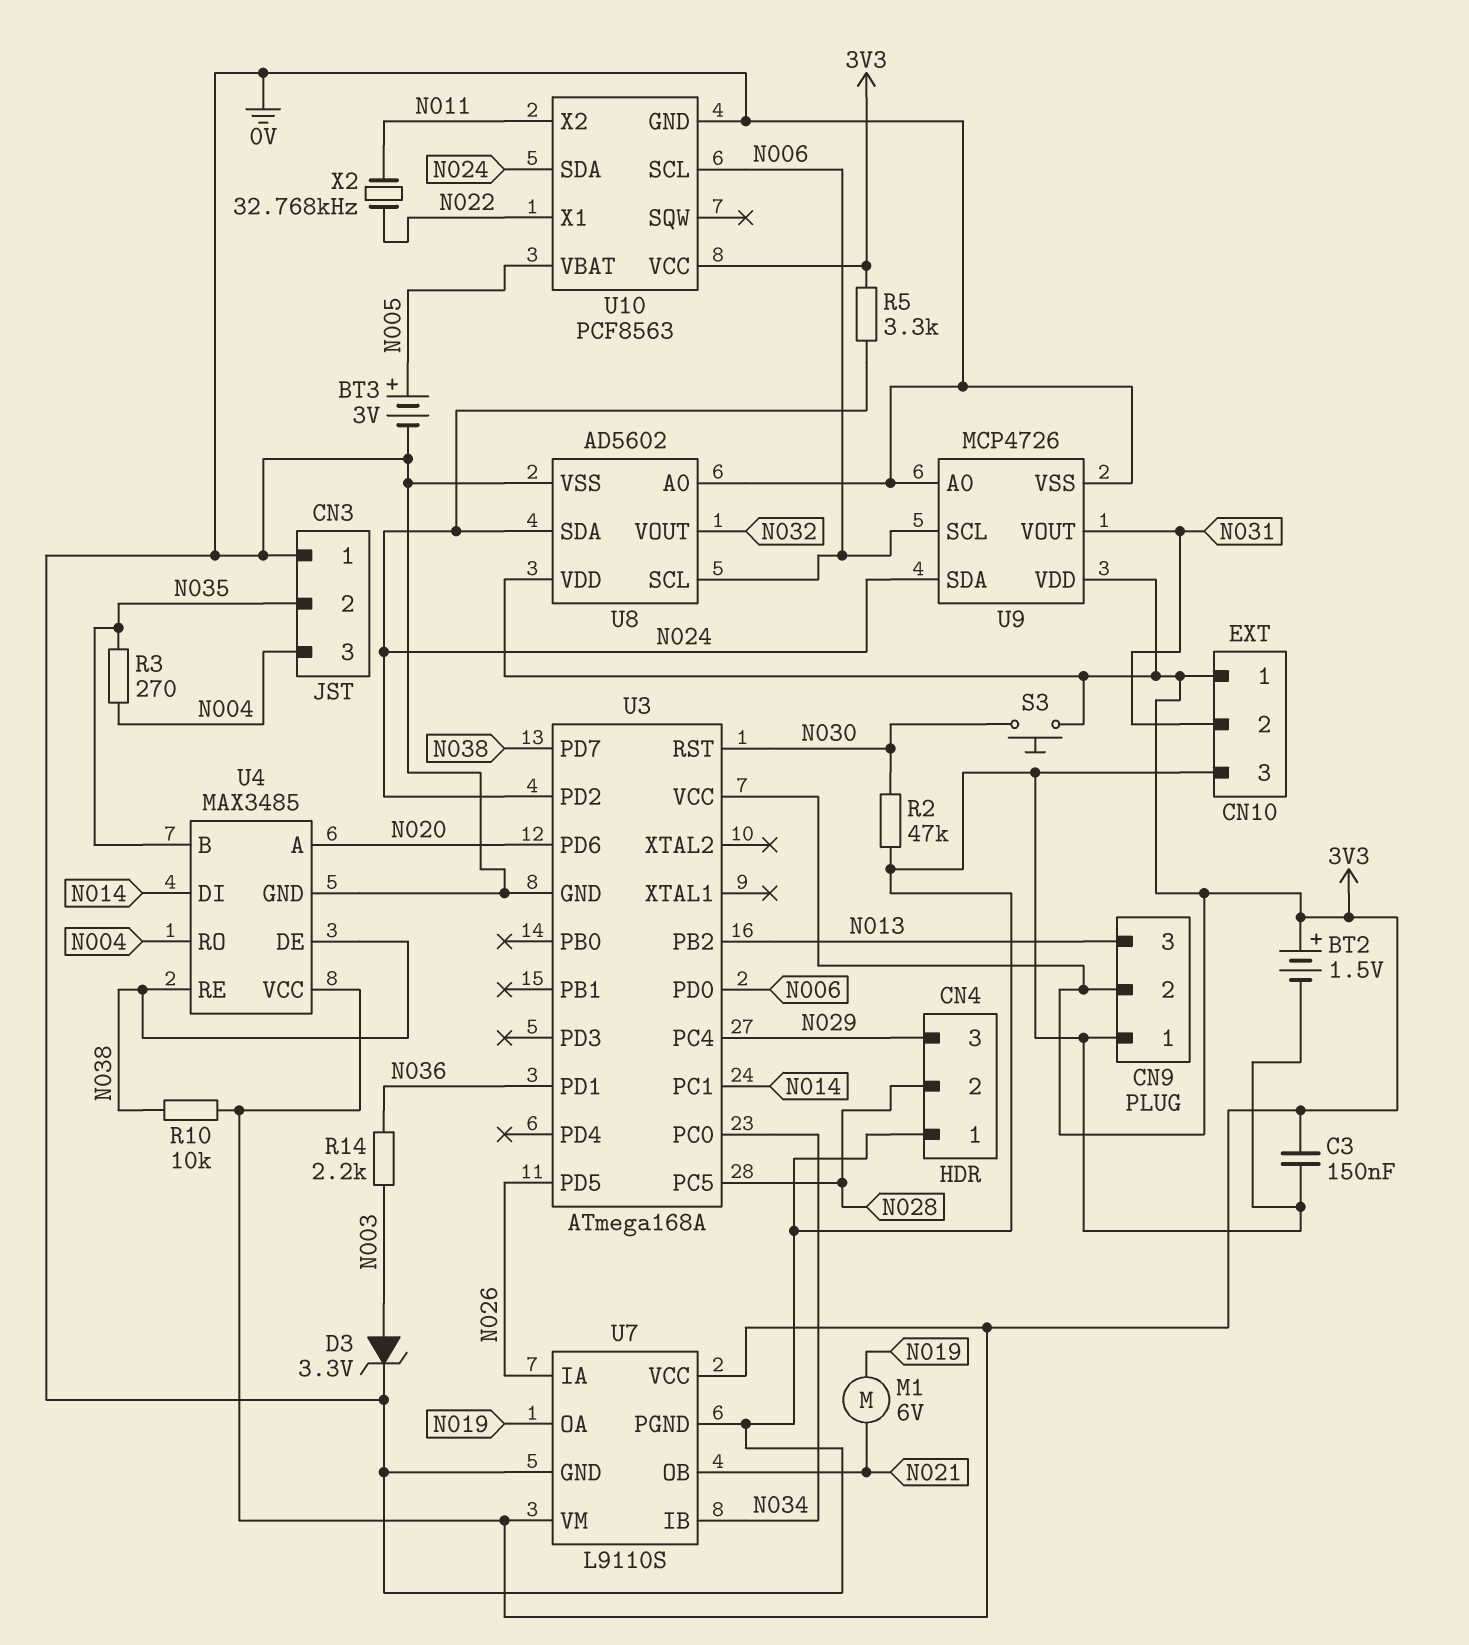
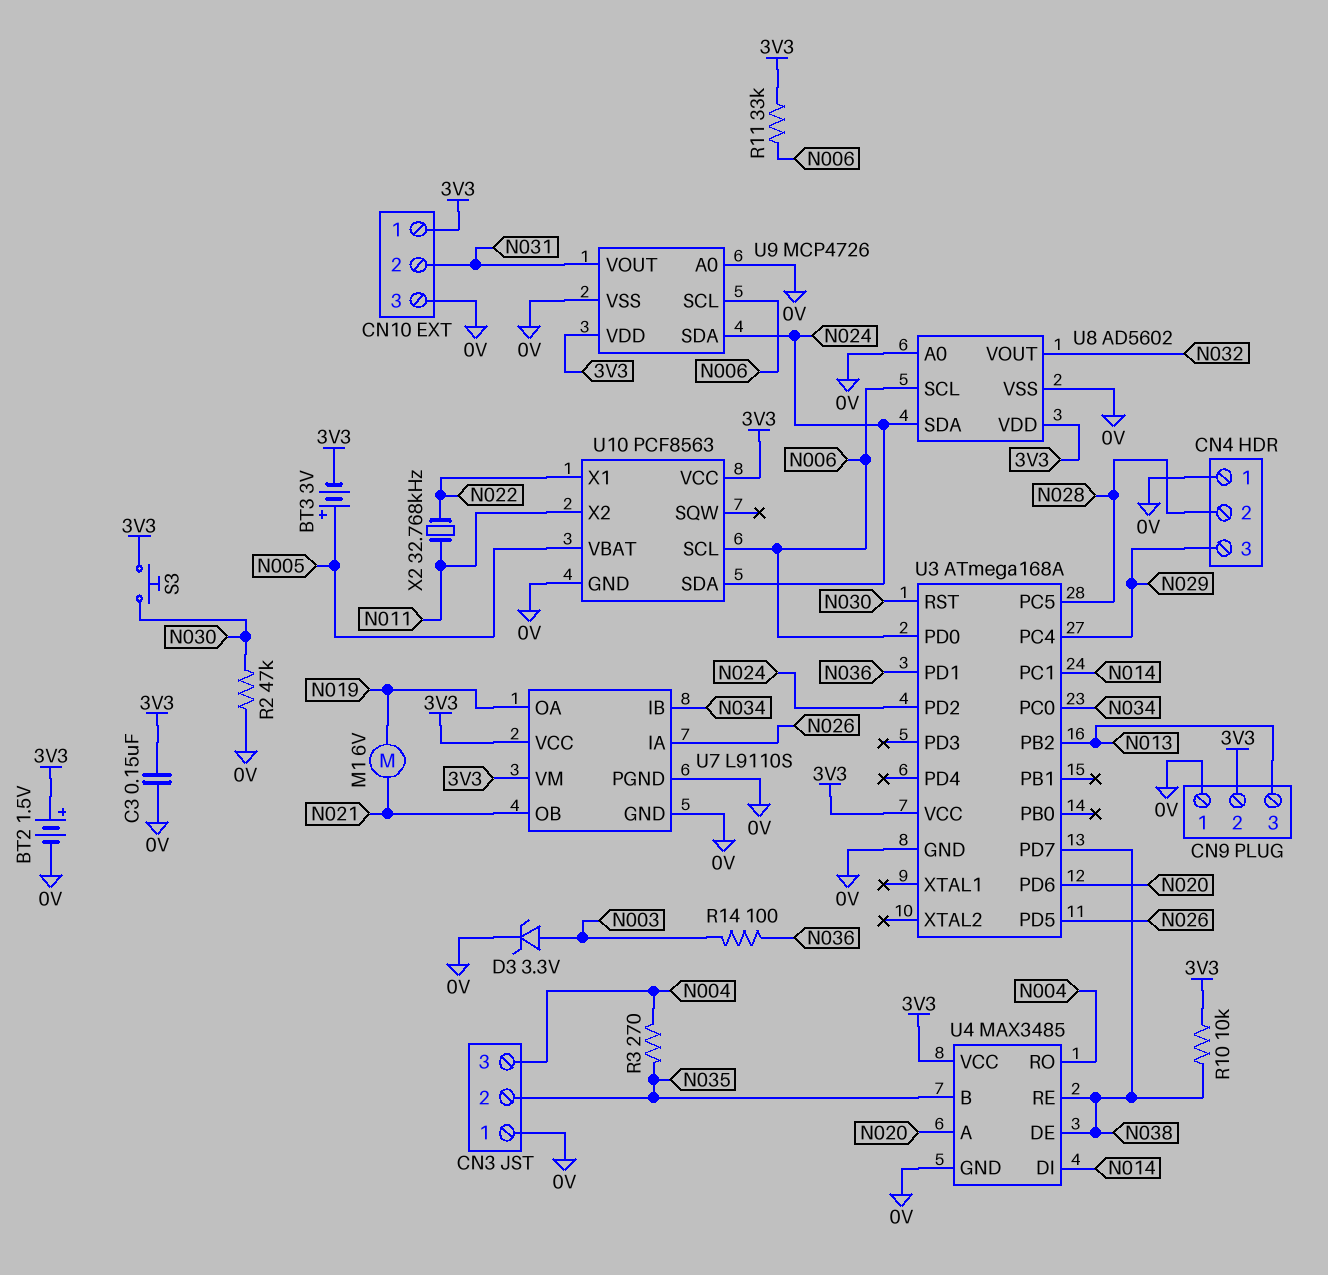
BT3: 3V (plus N005, minus 0V) -> 3V (plus N005, minus 3V3)
R5: 3.3k (3V3, N024) -> none
R11: none -> 33k (3V3, N006)
R14: 2.2k (N003, N036) -> 100 (N003, N036)

